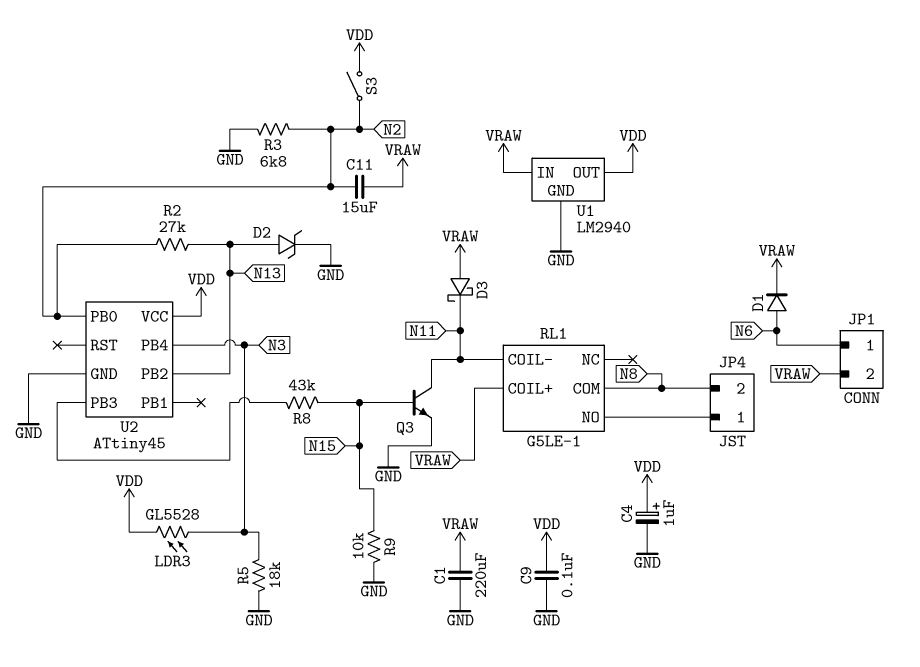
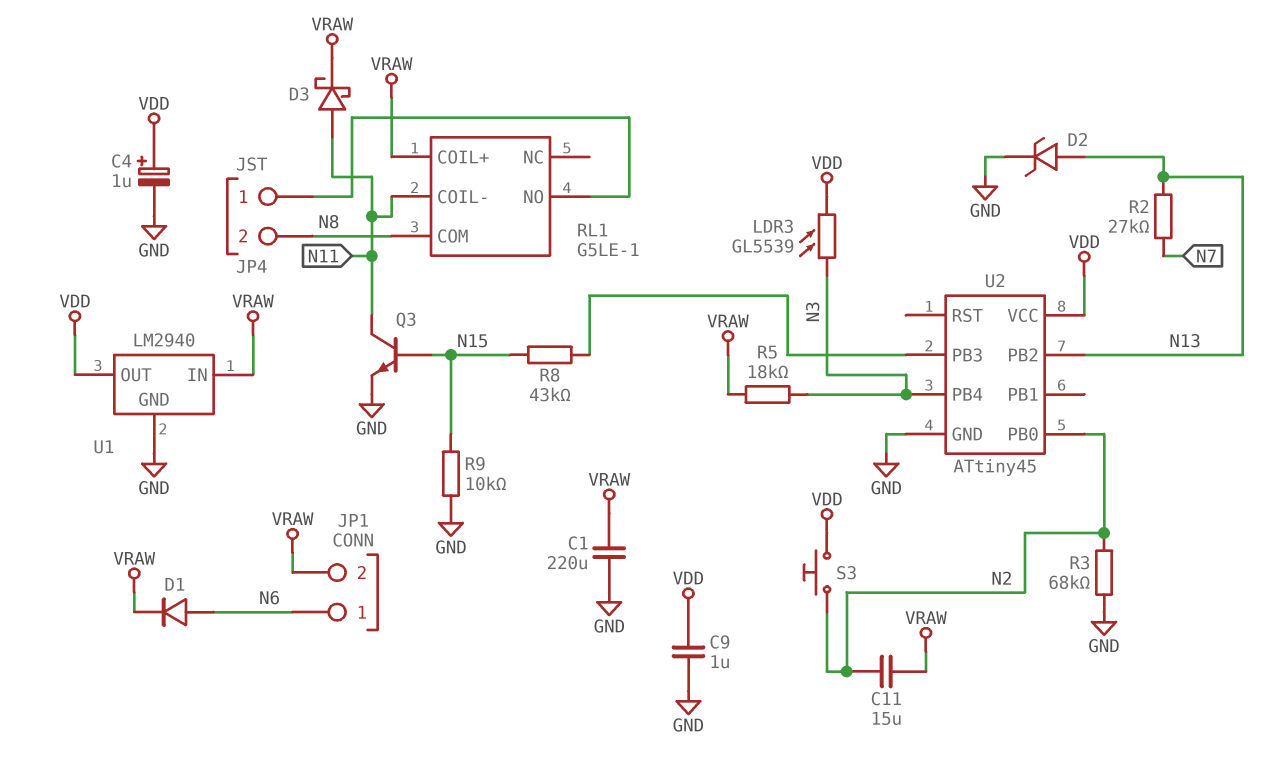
C9: 100nF (GND, VDD) -> 1uF (GND, VDD)
D3: schottky (A VRAW, K N11) -> schottky (A N11, K VRAW)
LDR3: GL5528 (N3, VDD) -> GL5539 (N3, VDD)
R2: 27k (N2, N13) -> 27k (N7, N13)
R3: 6.8k (GND, N2) -> 68k (GND, N2)
R5: 18k (GND, N3) -> 18k (N3, VRAW)
S3: switch (N2, VDD) -> button (N2, VDD)

